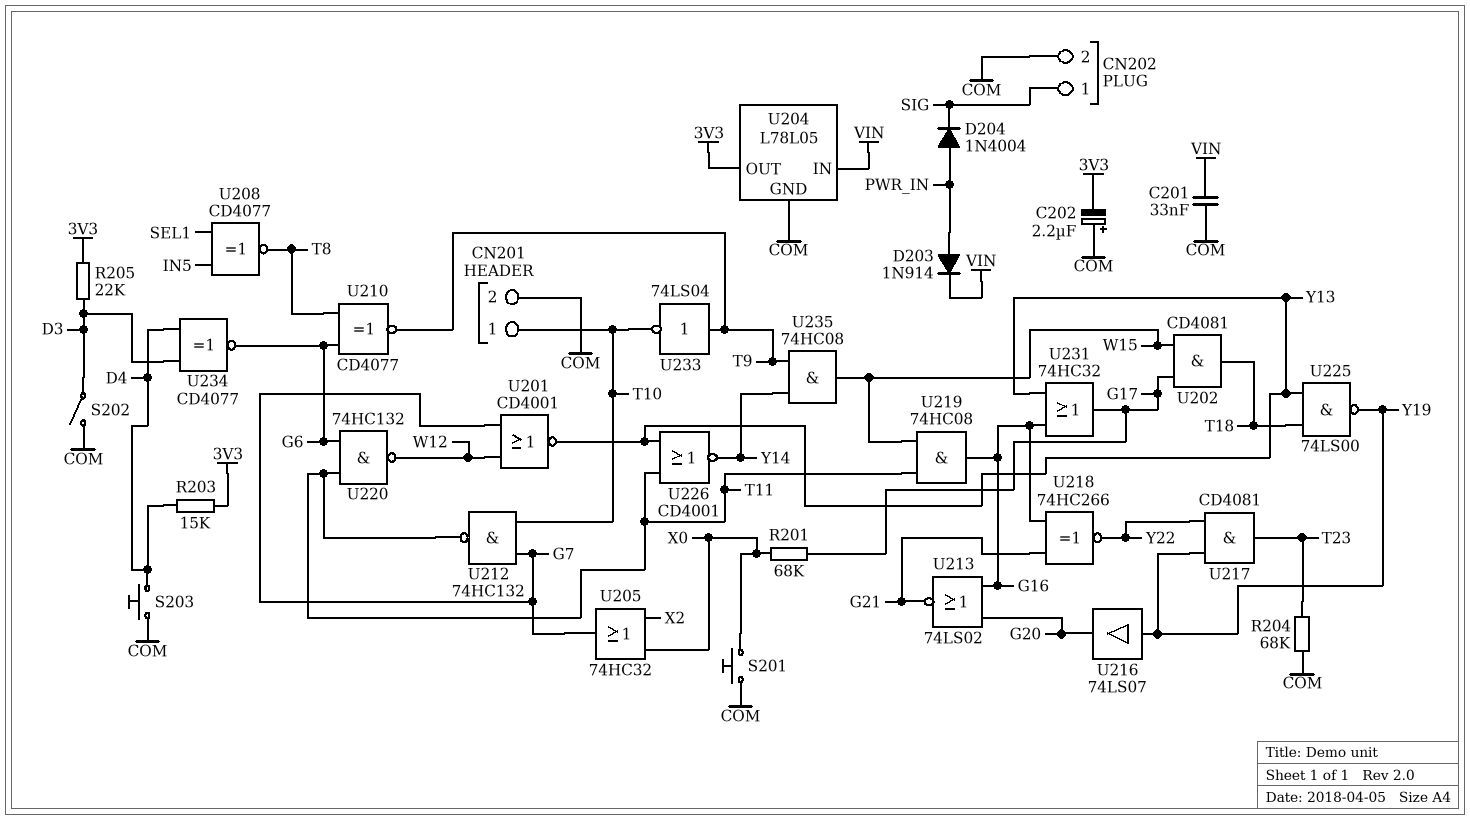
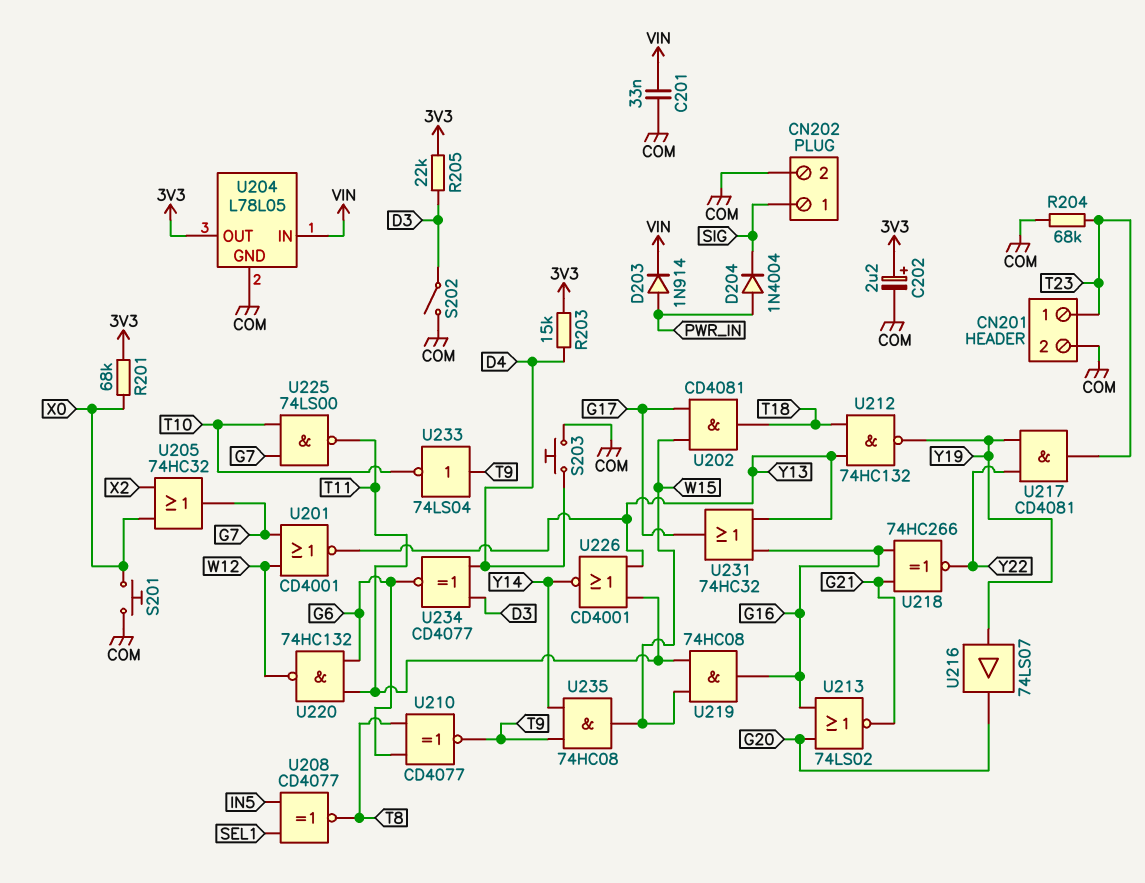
C202: 2.2uF (plus COM, minus 3V3) -> 2.2uF (plus 3V3, minus COM)
CN201 pin 1: T10 -> T23
R201: 68k (G17, X0) -> 68k (3V3, X0)
U212: NAND 74HC132 (in G7, in T10, out T11) -> NAND 74HC132 (in T18, in Y13, out Y19)
U225: NAND 74LS00 (in T18, in Y13, out Y19) -> NAND 74LS00 (in G7, in T10, out T11)

